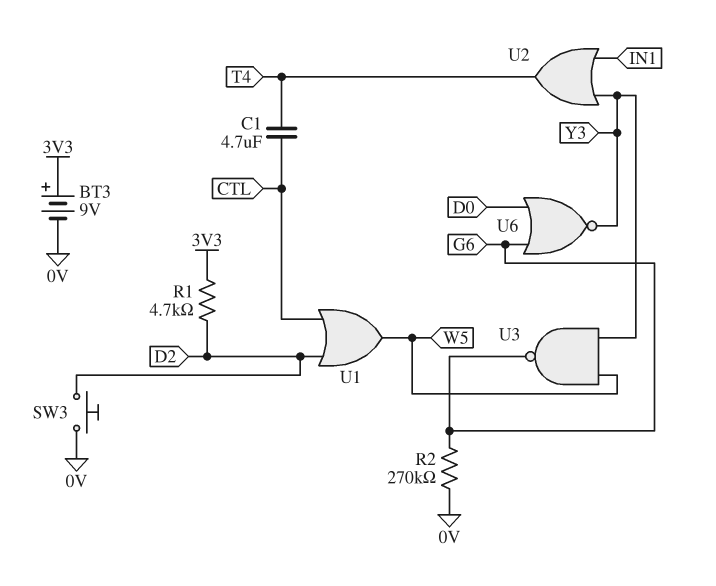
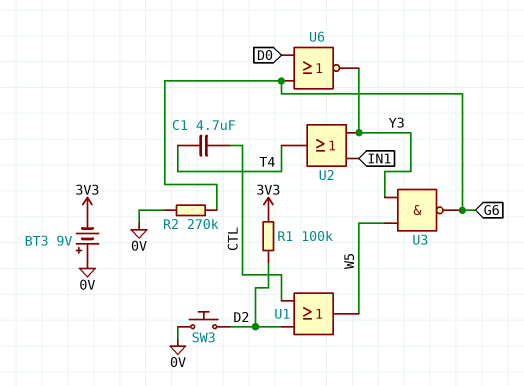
BT3: 9V (plus 3V3, minus 0V) -> 9V (plus 0V, minus 3V3)
R1: 4.7k (3V3, D2) -> 100k (3V3, D2)

